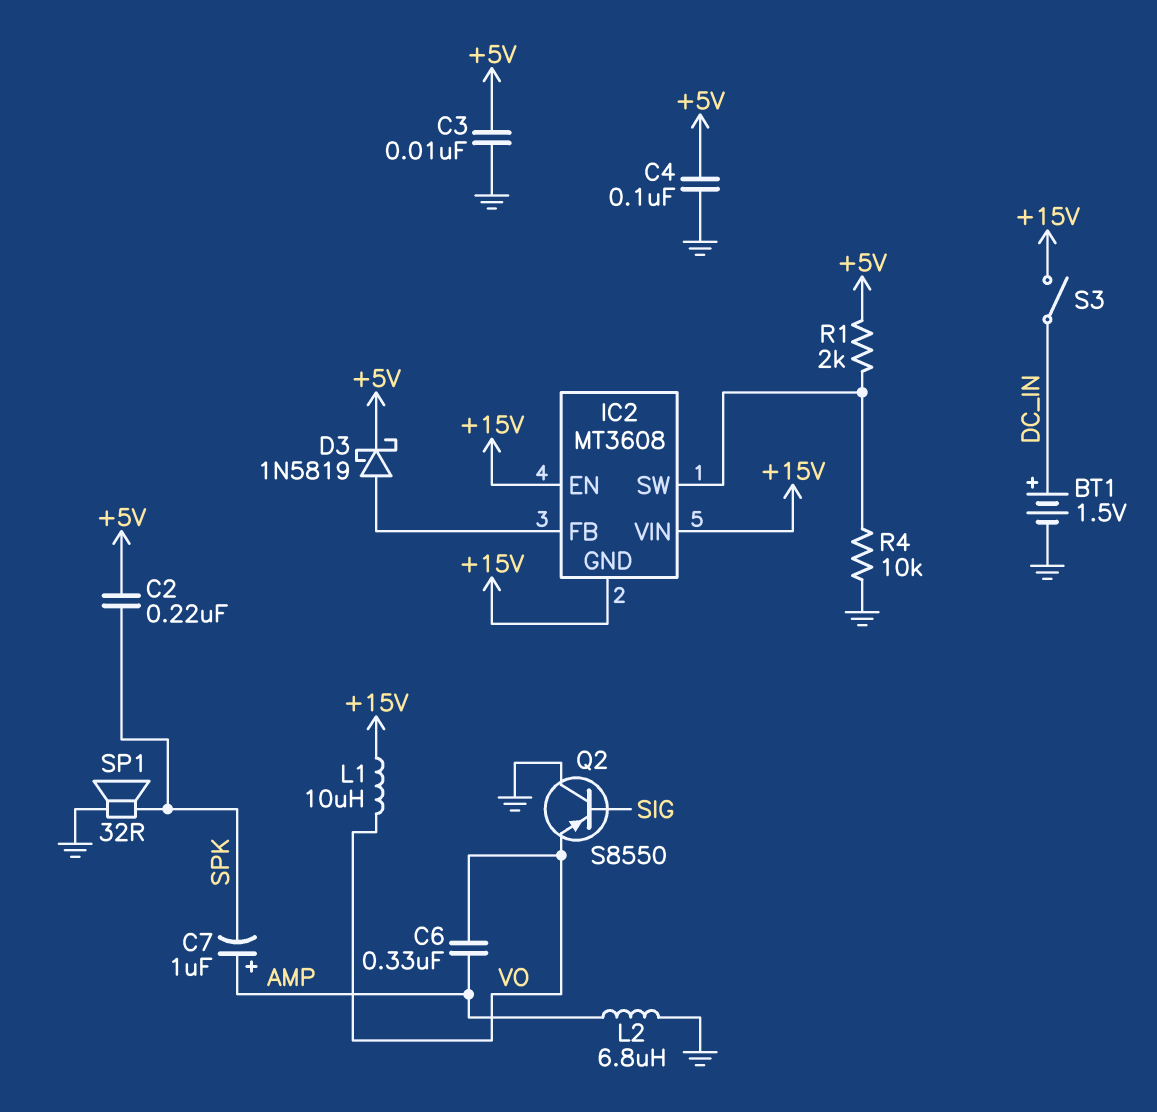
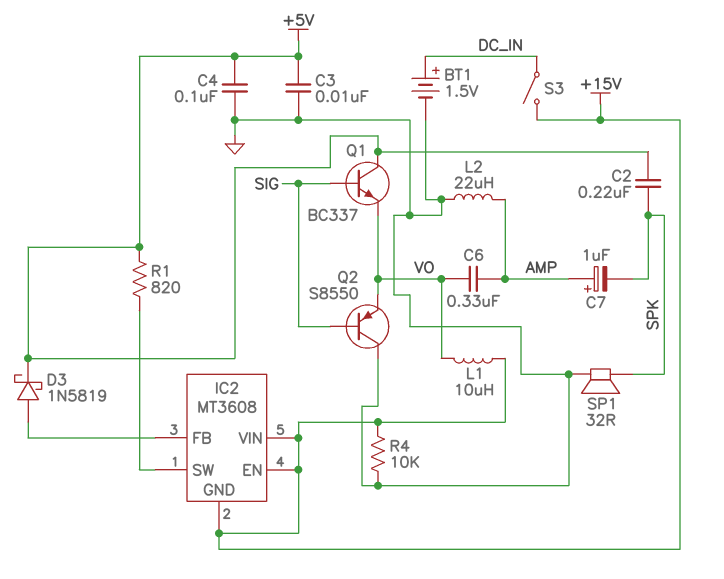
L2: 6.8uH (AMP, GND) -> 22uH (AMP, GND)
Q1: none -> NPN BC337 (B SIG, C +5V, E VO)
R1: 2k (+5V, IC2/SW) -> 820 (+5V, IC2/SW)
R4: 10k (GND, IC2/SW) -> 10k (+15V, GND)

